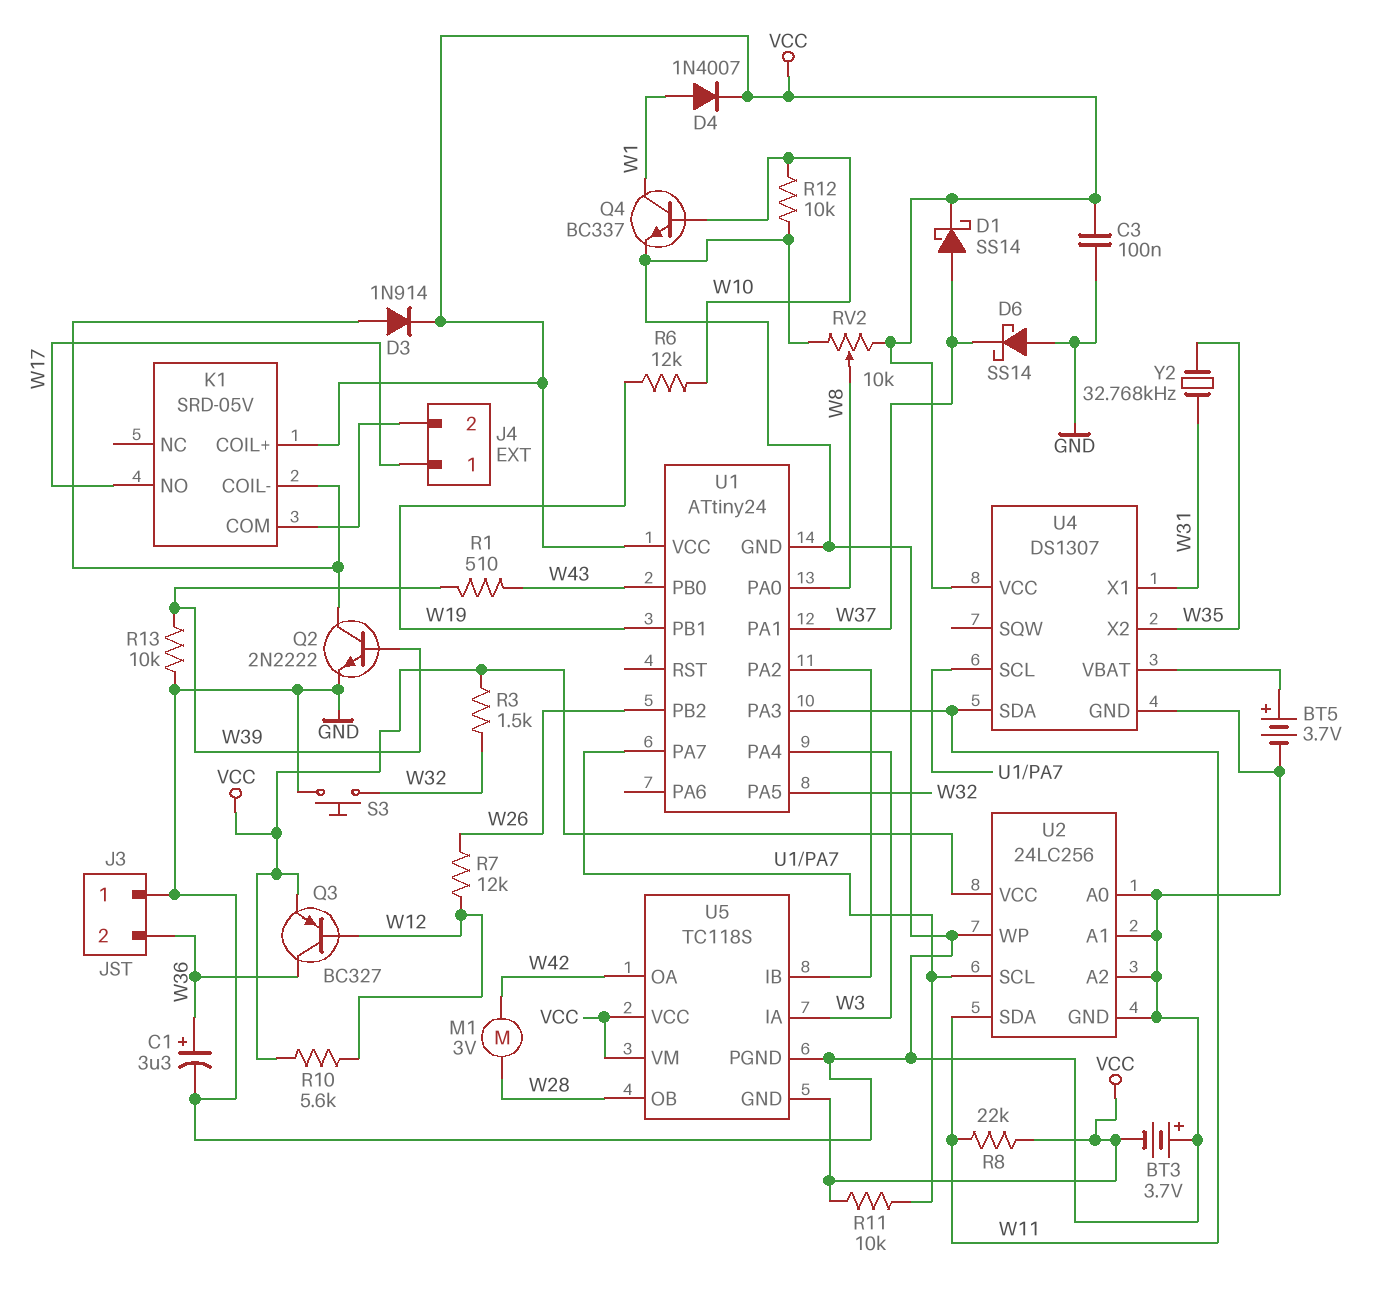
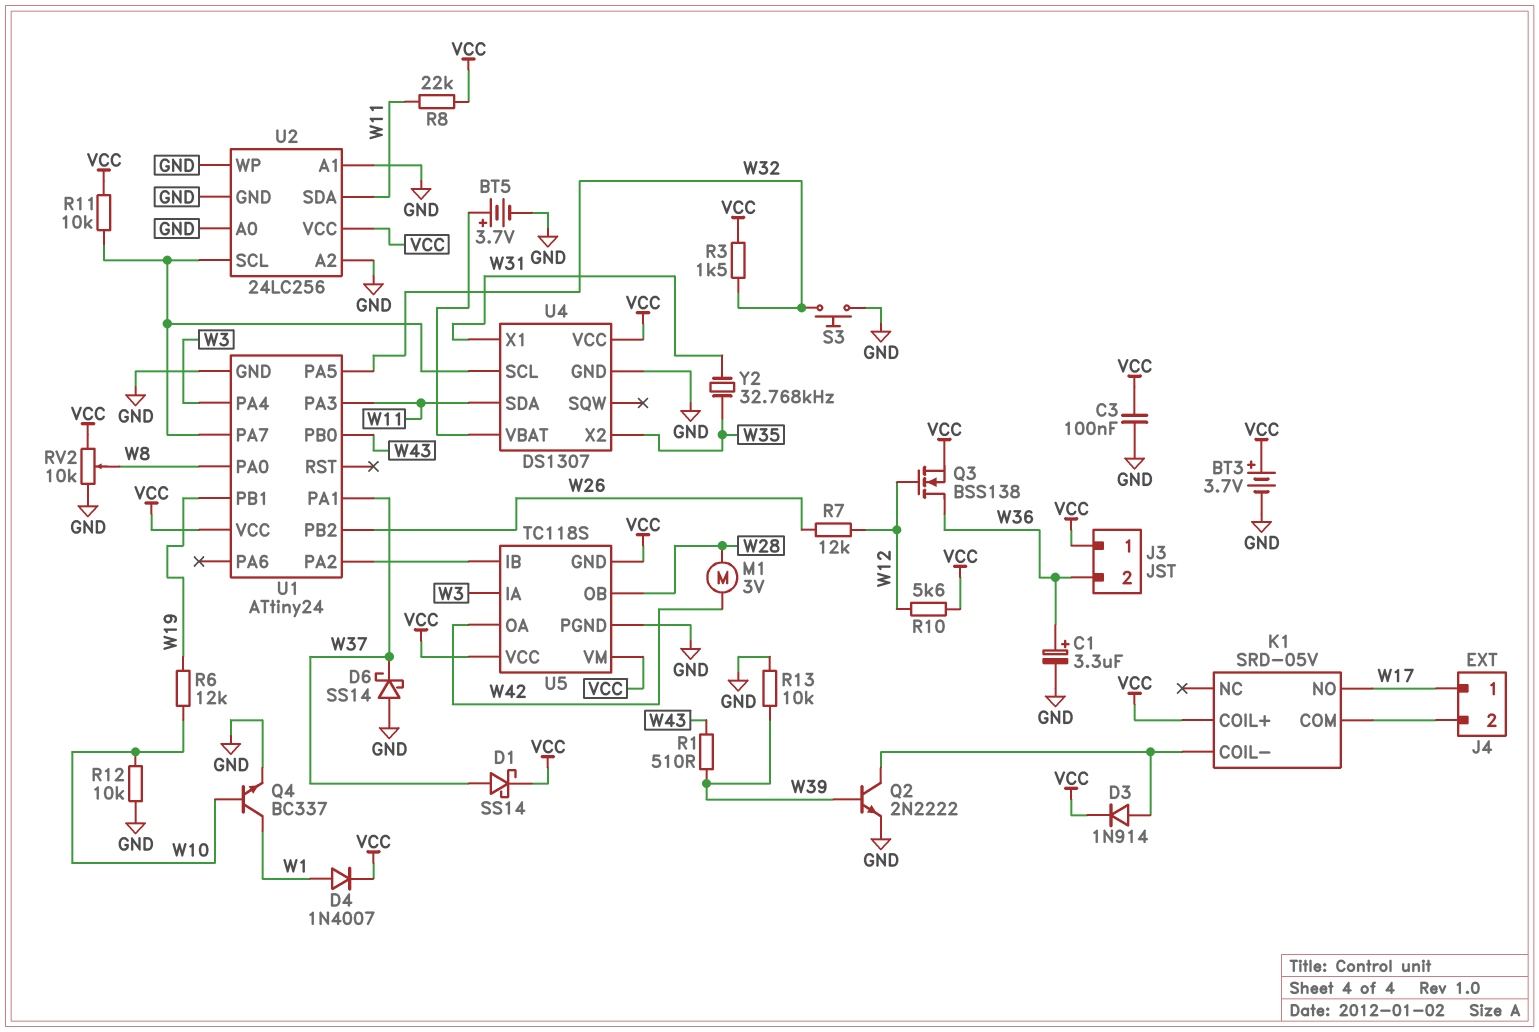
BT3: 3.7V (plus GND, minus VCC) -> 3.7V (plus VCC, minus GND)
J3 pin 1: GND -> VCC
Q3: PNP BC327 (B W12, C W36, E VCC) -> NMOS BSS138 (G W12, D W36, S VCC)

